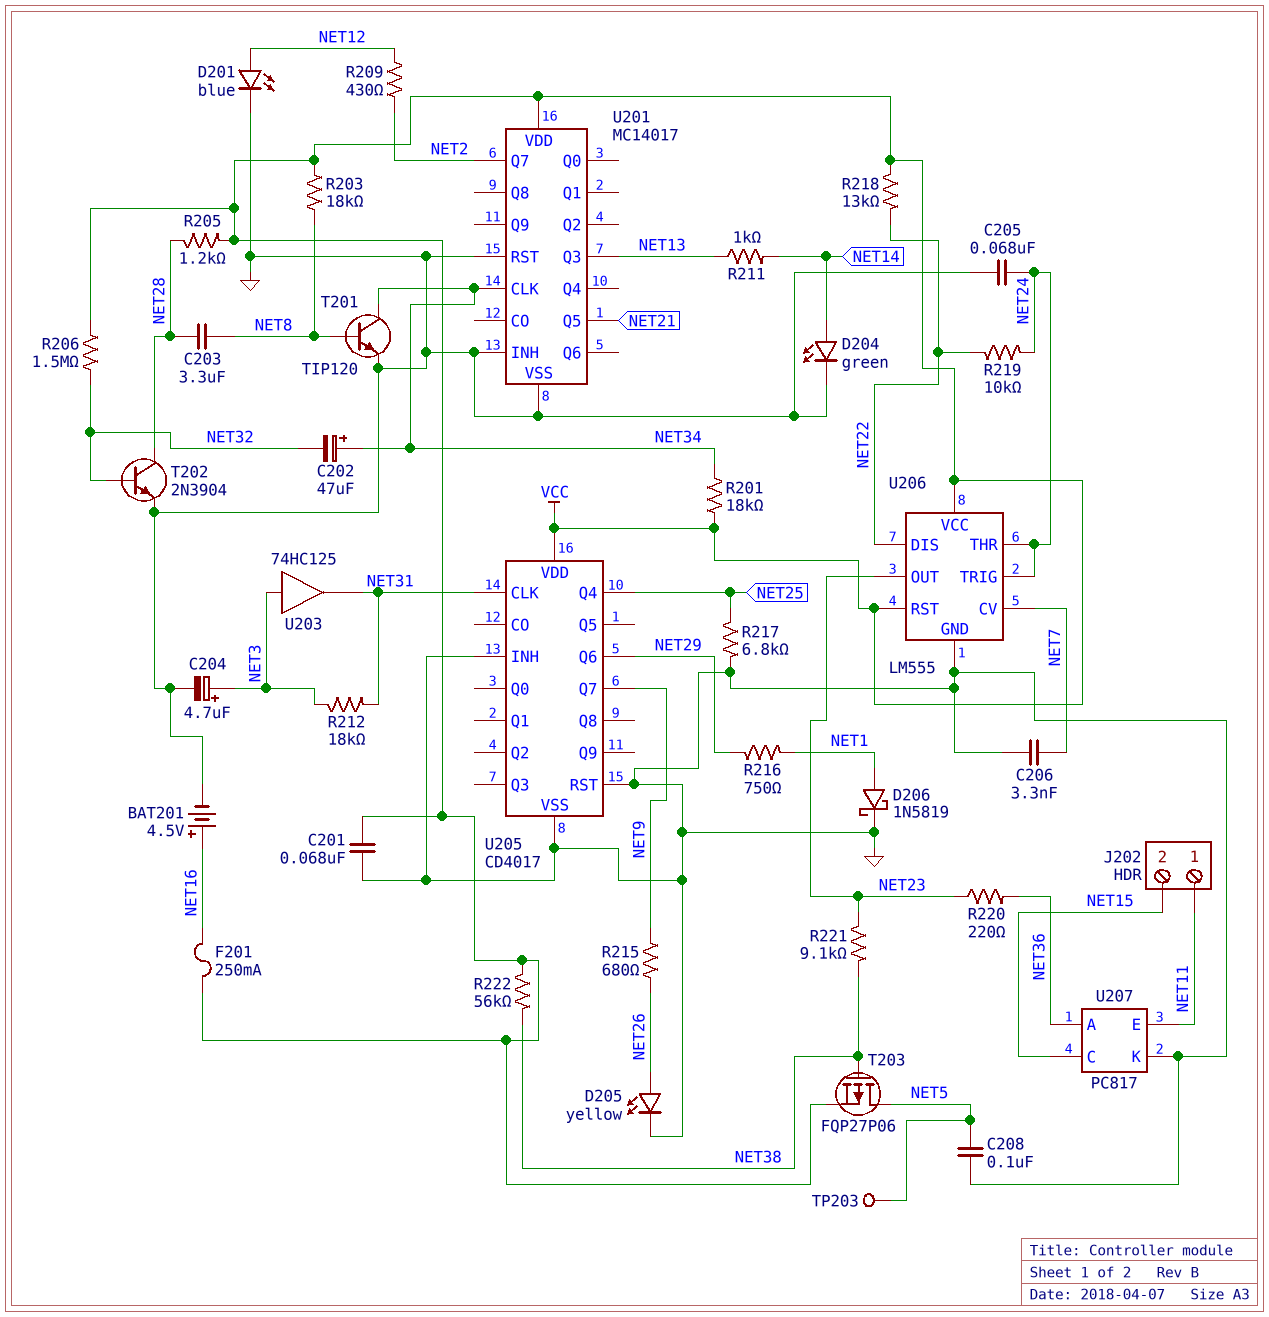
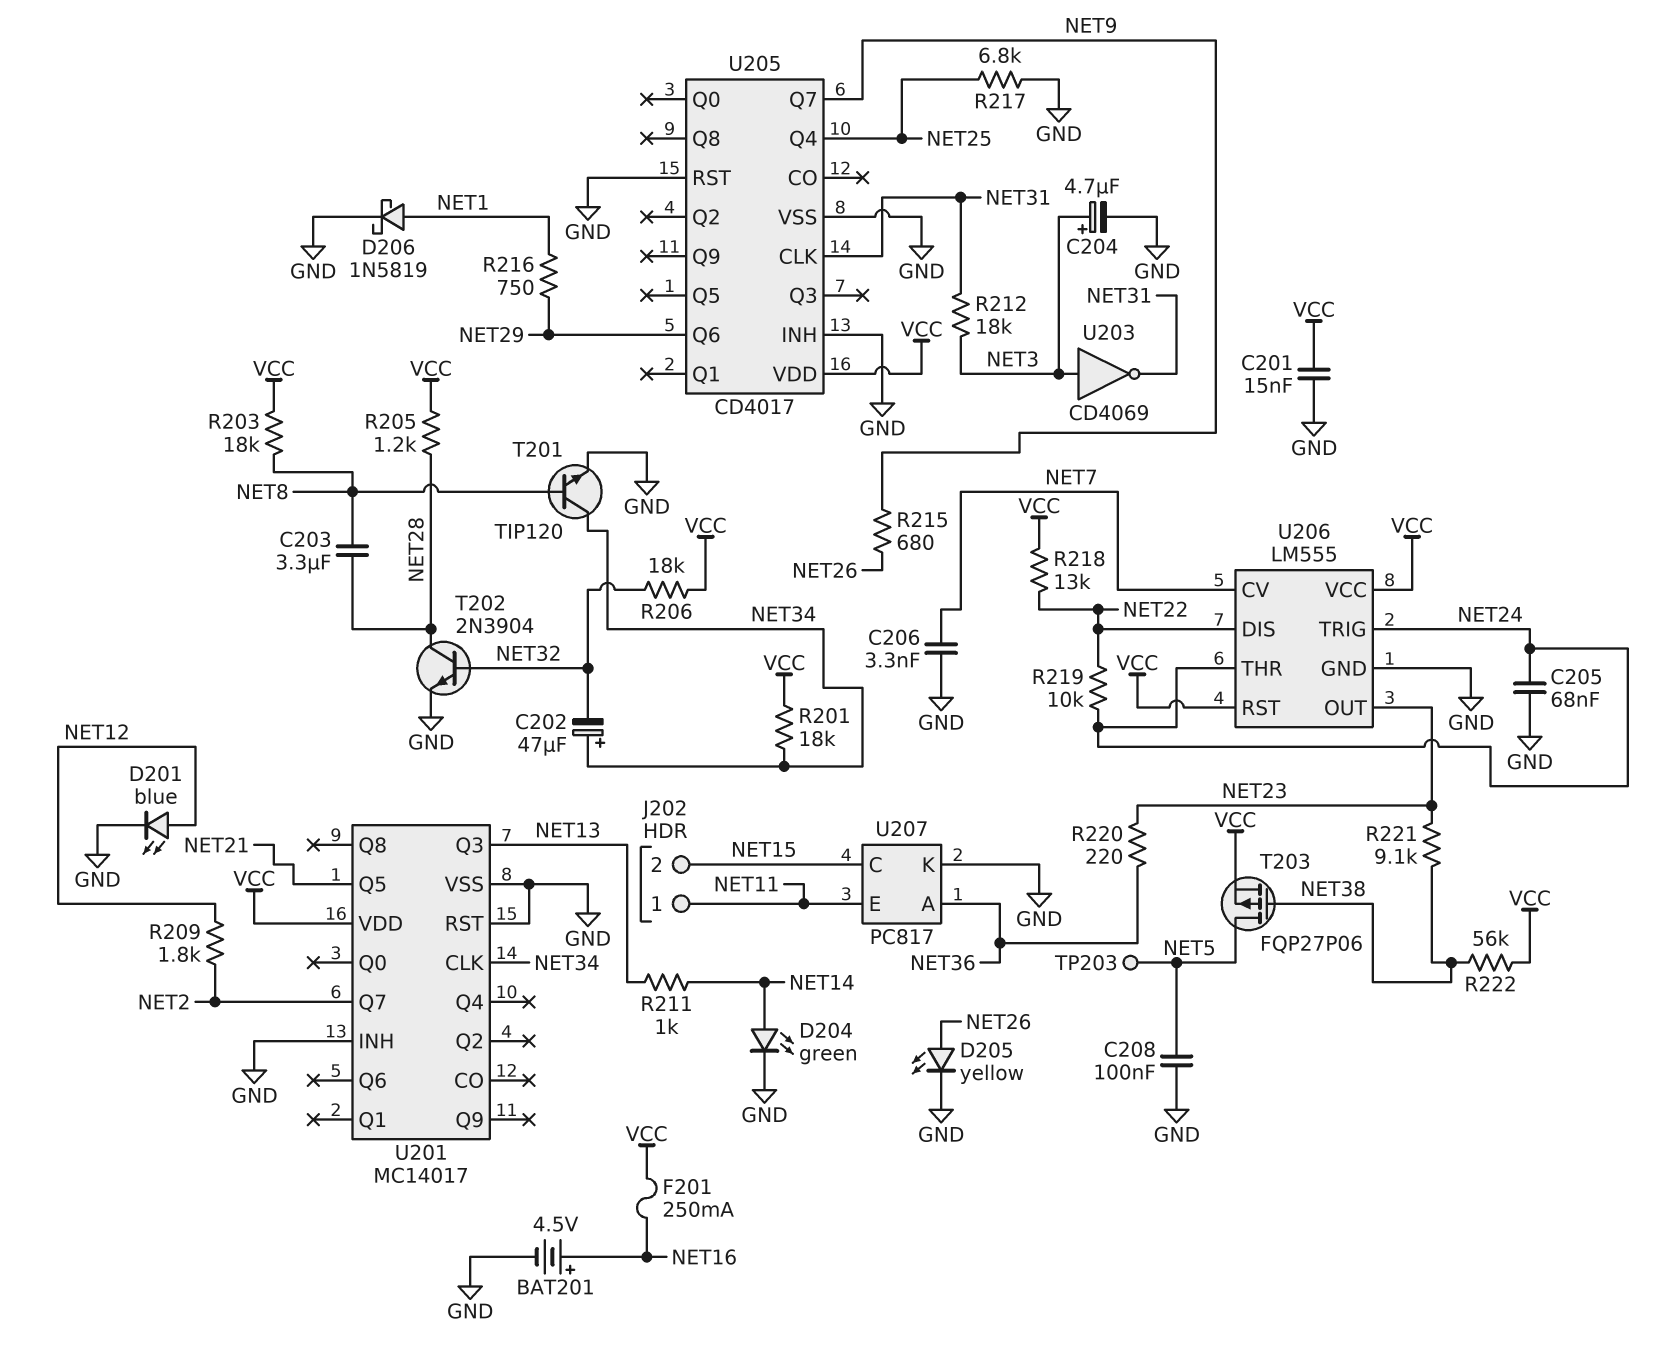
C201: 68nF (GND, VCC) -> 15nF (GND, VCC)
R206: 1.5M (NET32, VCC) -> 18k (NET32, VCC)
R209: 430 (NET2, NET12) -> 1.8k (NET2, NET12)
U203: buffer 74HC125 (in NET3, out NET31) -> NOT CD4069 (in NET3, out NET31)

